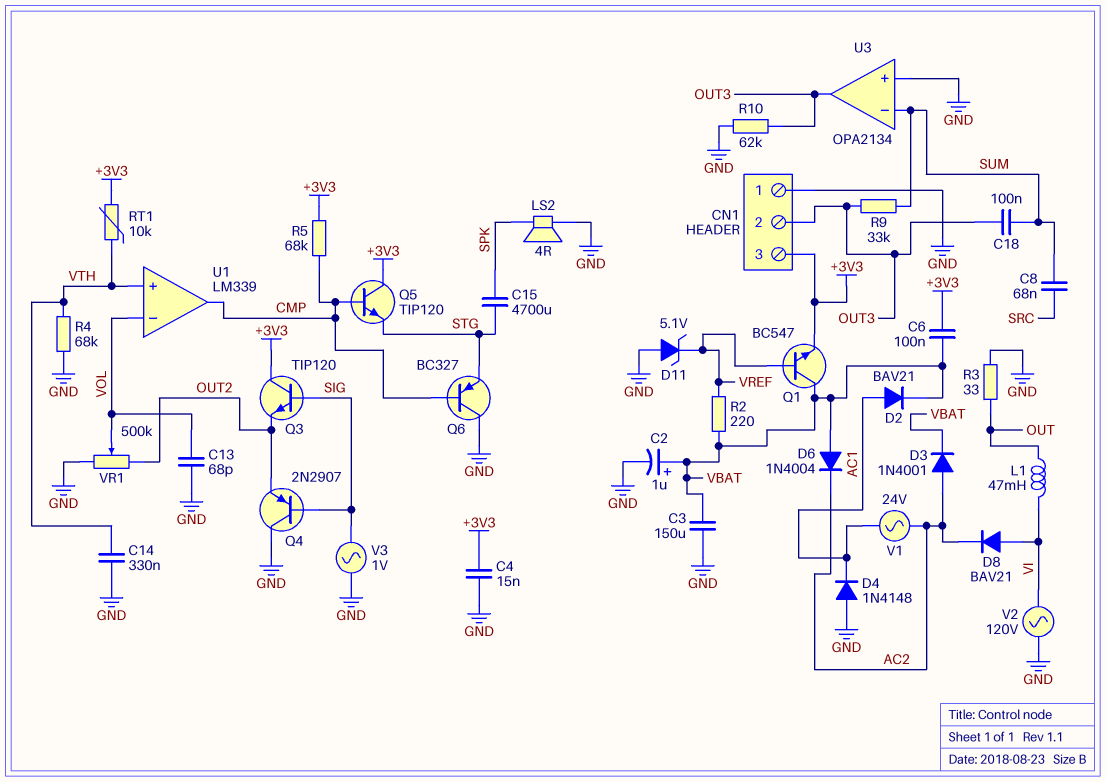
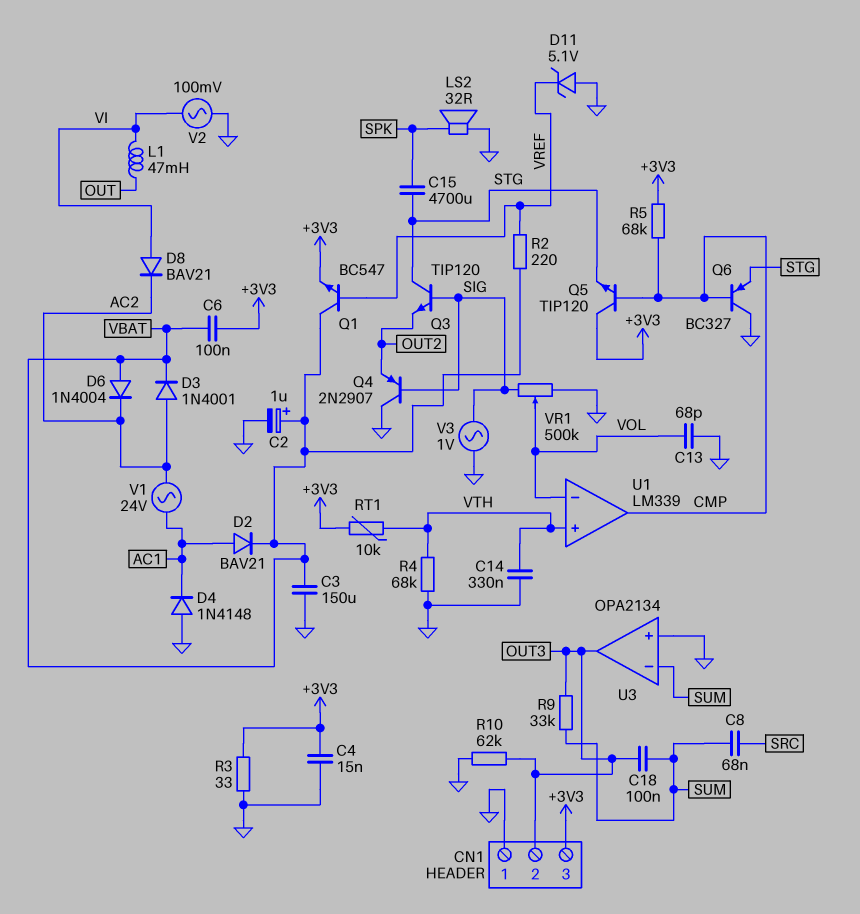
LS2: speaker 4R (GND, SPK) -> speaker 32R (GND, SPK)
Q3: NPN TIP120 (B SIG, C +3V3, E OUT2) -> NPN TIP120 (B SIG, C STG, E OUT2)
R3: 33 (GND, OUT) -> 33 (+3V3, GND)
V2: AC 120V (GND, VI) -> AC 100mV (GND, VI)
VR1: 500k (GND, OUT2, wiper VOL) -> 500k (GND, SIG, wiper VOL)

